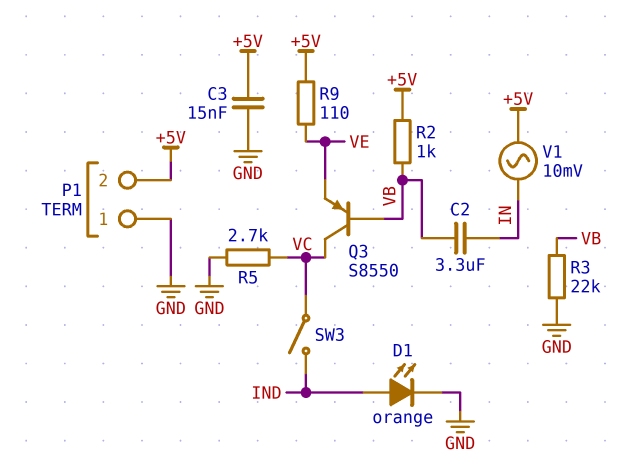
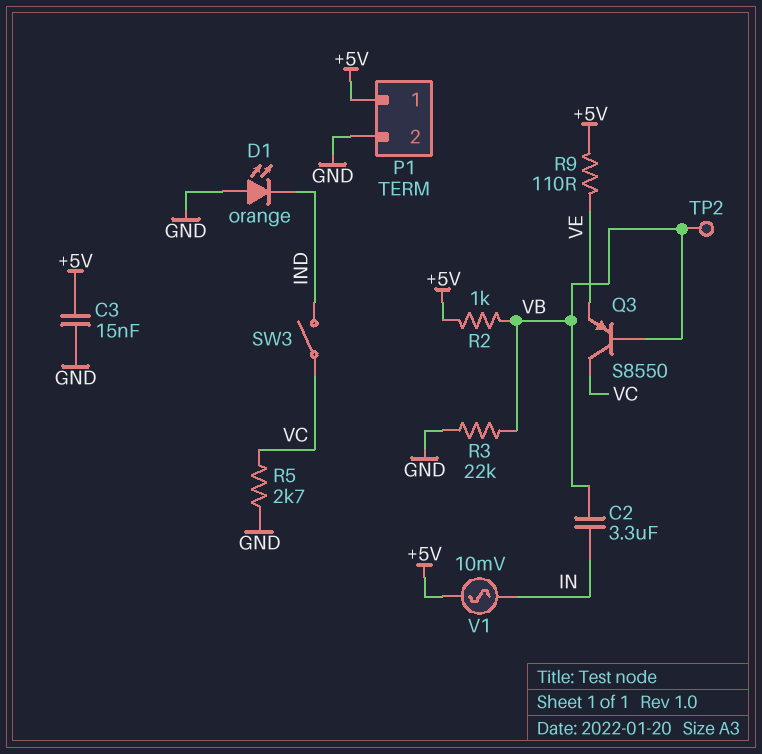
D1: LED orange (A IND, K GND) -> LED orange (A GND, K IND)
P1 pin 1: GND -> +5V
P1 pin 2: +5V -> GND
TP2: none -> test point (VB)

